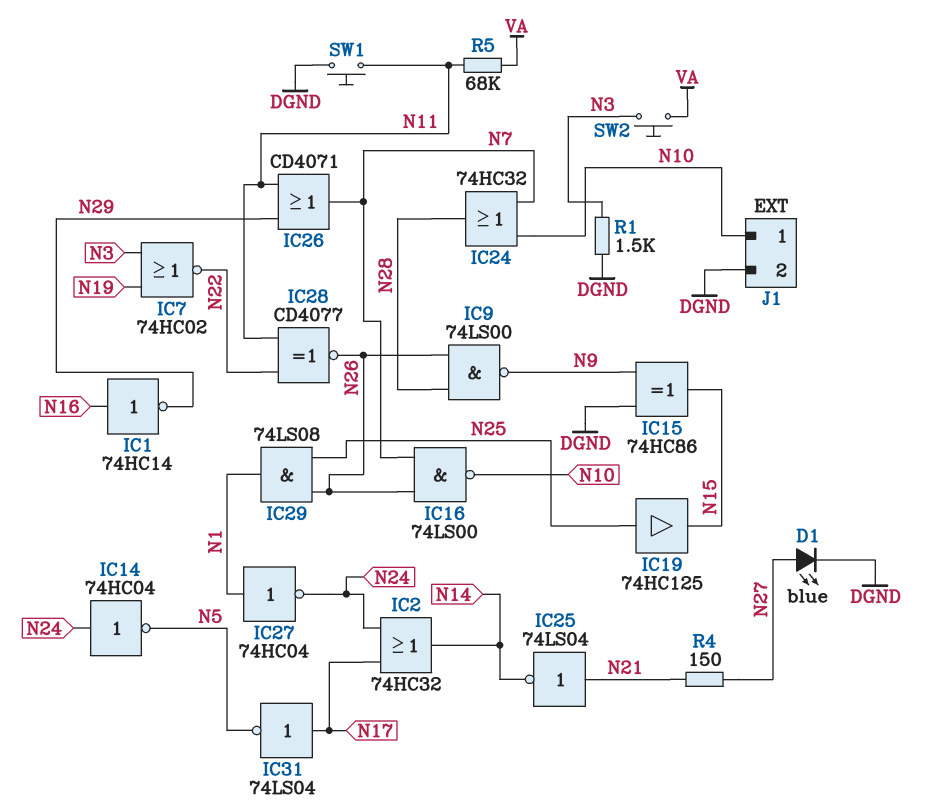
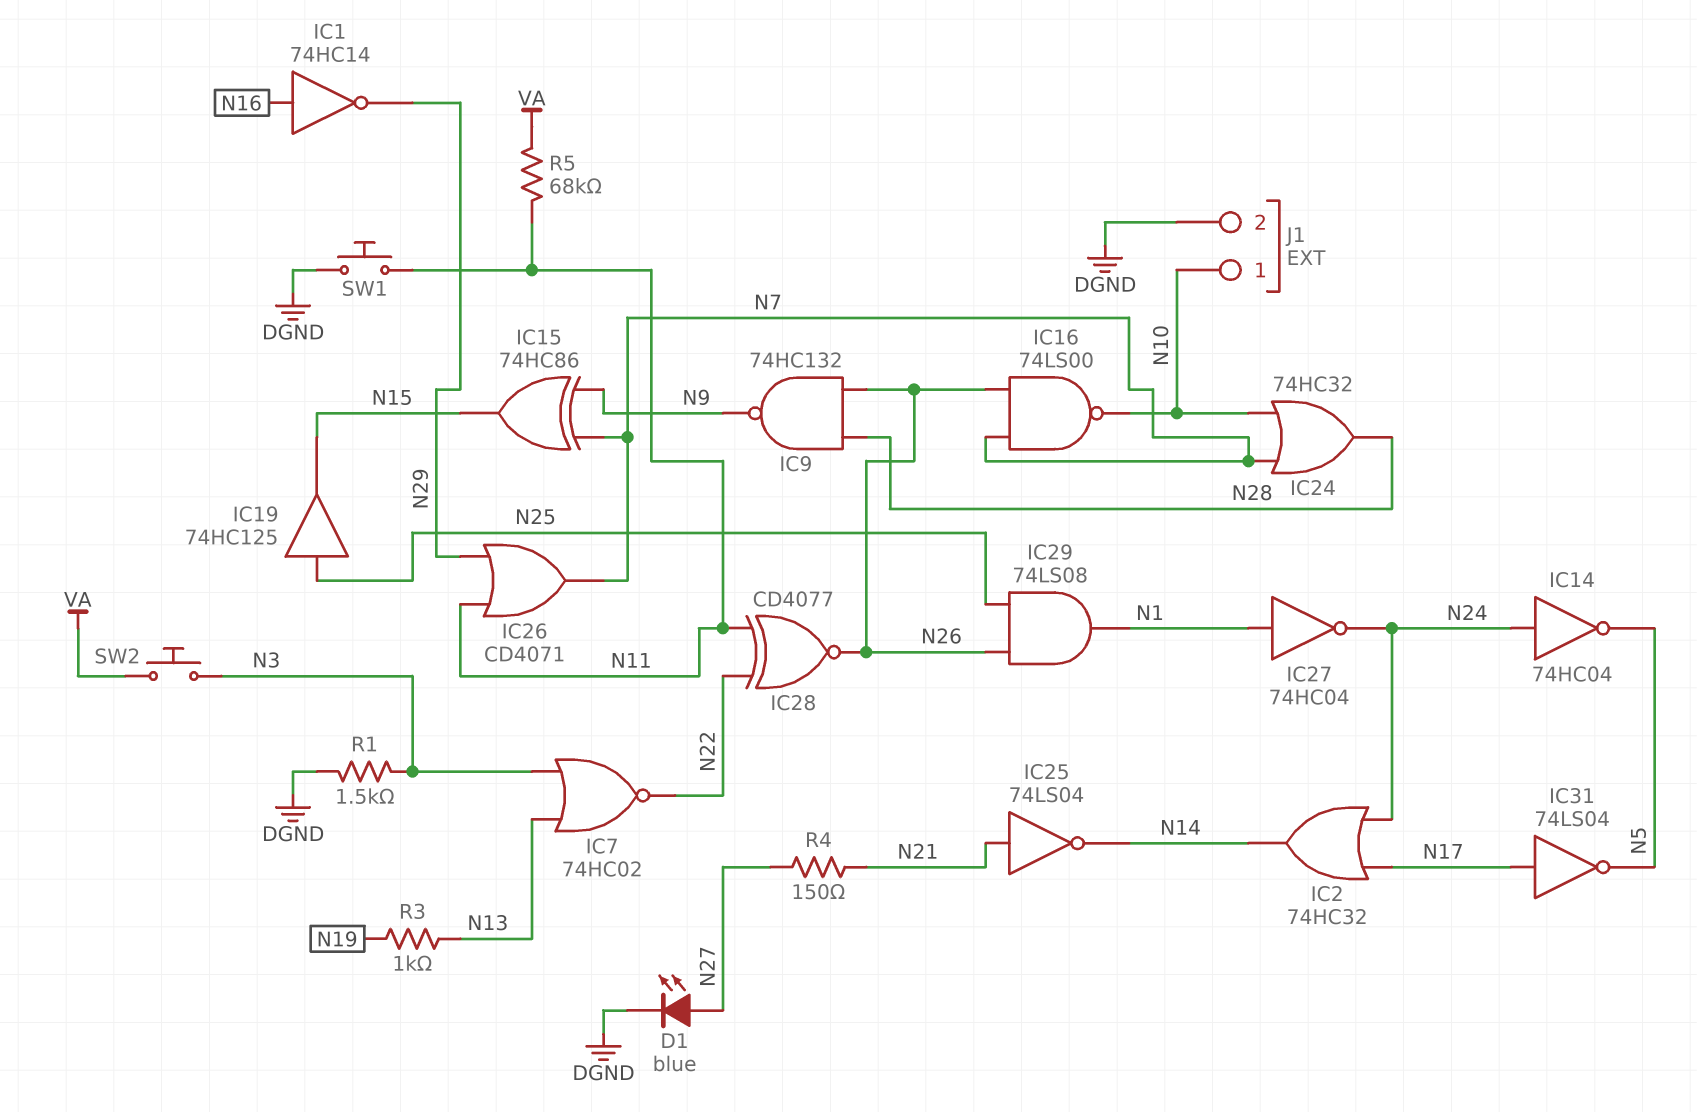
IC7: NOR 74HC02 (in N3, in N19, out N22) -> NOR 74HC02 (in N3, in N13, out N22)
IC9: NAND 74LS00 (in N26, in N28, out N9) -> NAND 74HC132 (in N26, in N28, out N9)
IC15: XOR 74HC86 (in DGND, in N9, out N15) -> XOR 74HC86 (in N7, in N9, out N15)
R3: none -> 1k (N13, N19)

